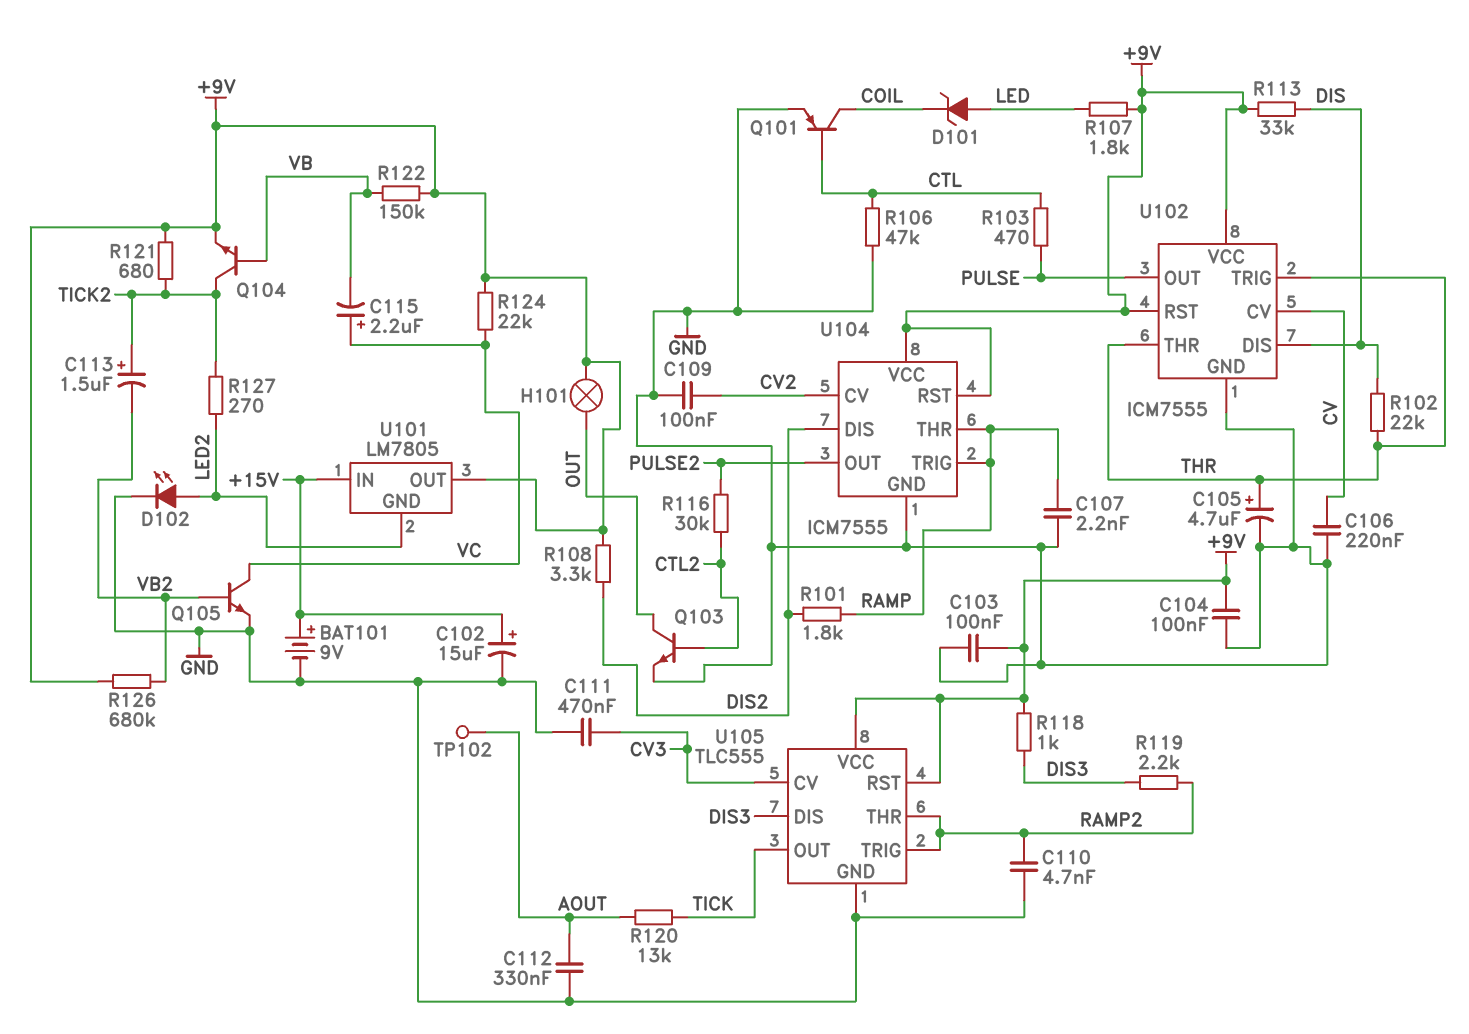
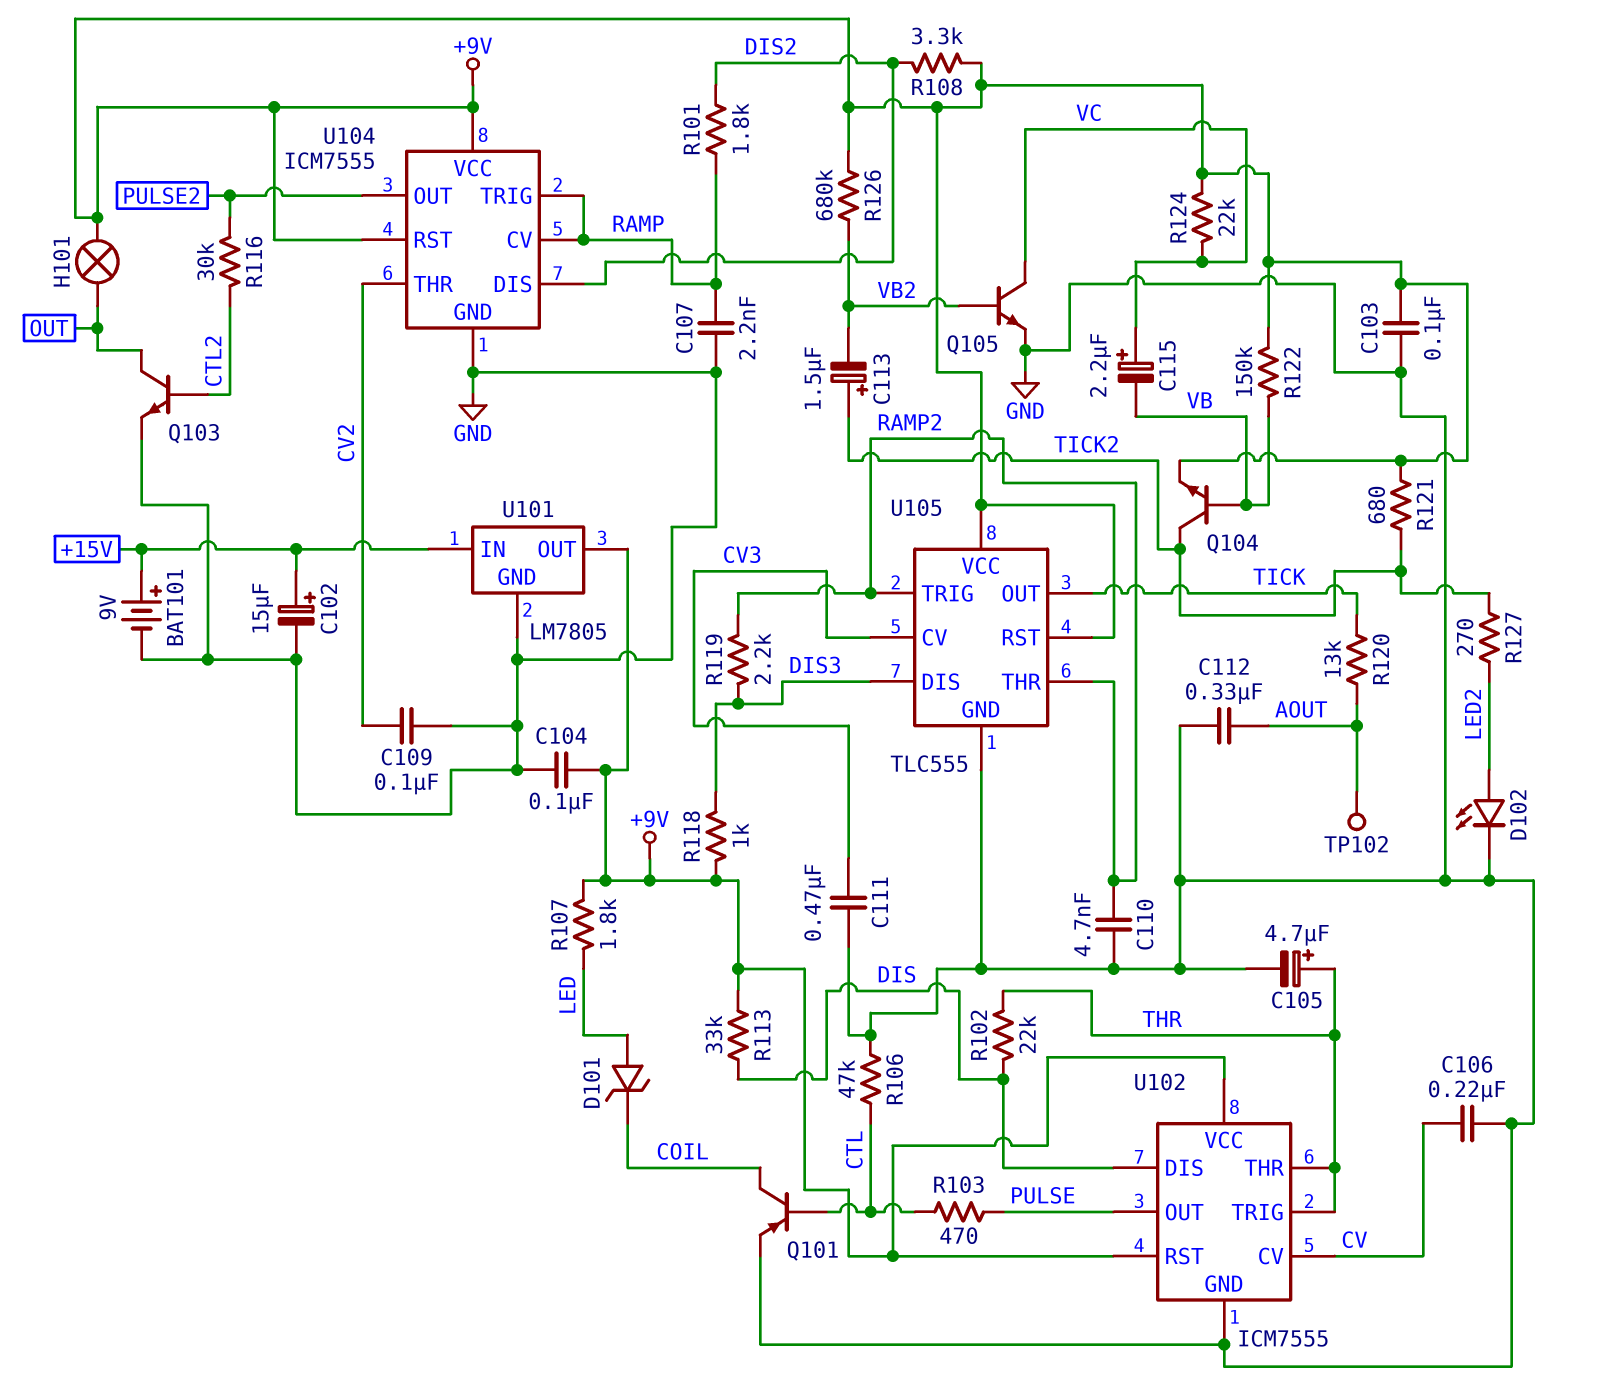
U101 pin GND: LED2 -> GND
U104 pin CV: CV2 -> RAMP
U104 pin THR: RAMP -> CV2

